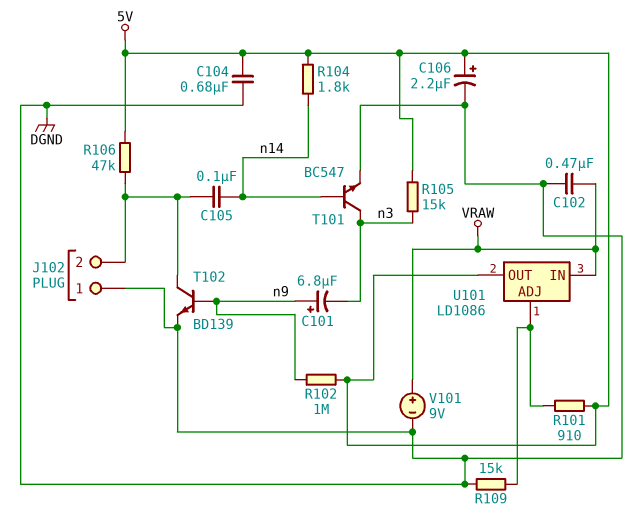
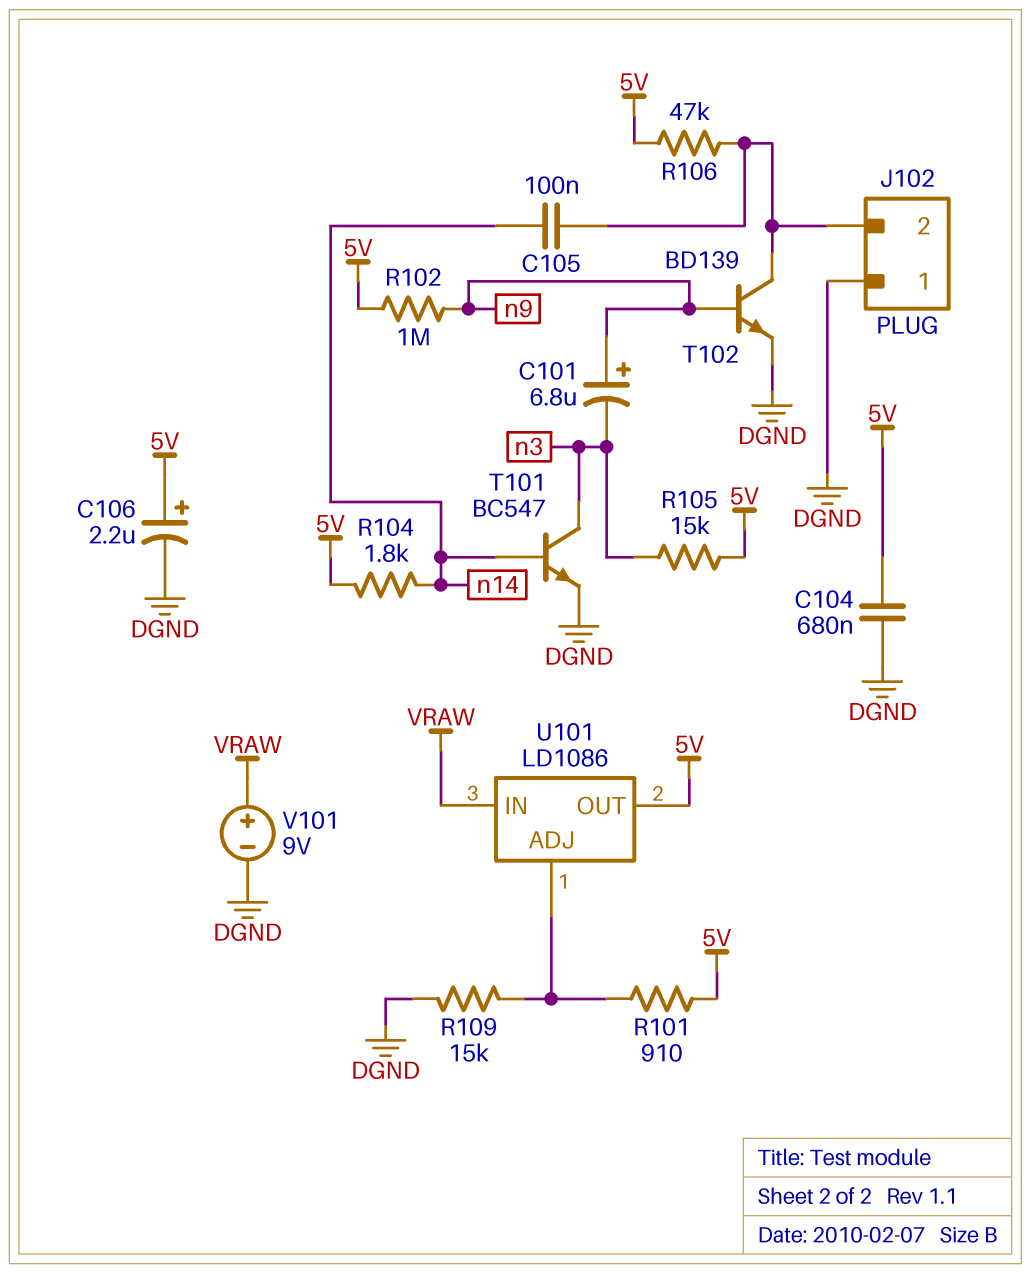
C102: 470nF (DGND, VRAW) -> none

